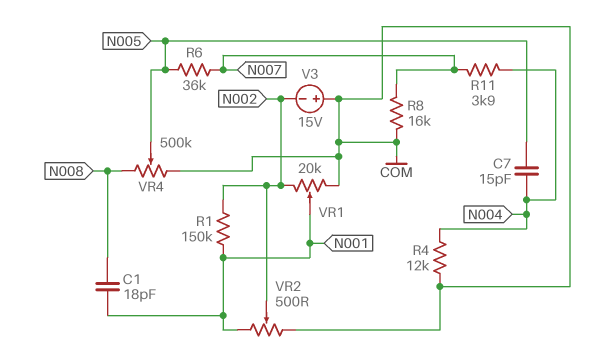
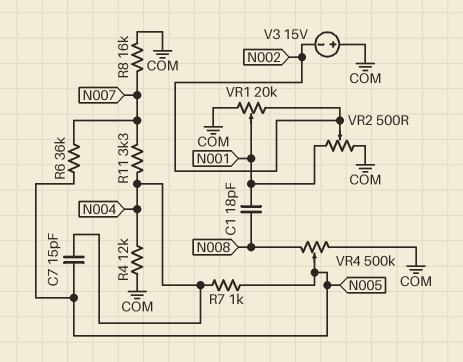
R1: 150k (N001, N002) -> none
R7: none -> 1k (N004, N005)
R11: 3.9k (N004, N007) -> 3.3k (N004, N007)

